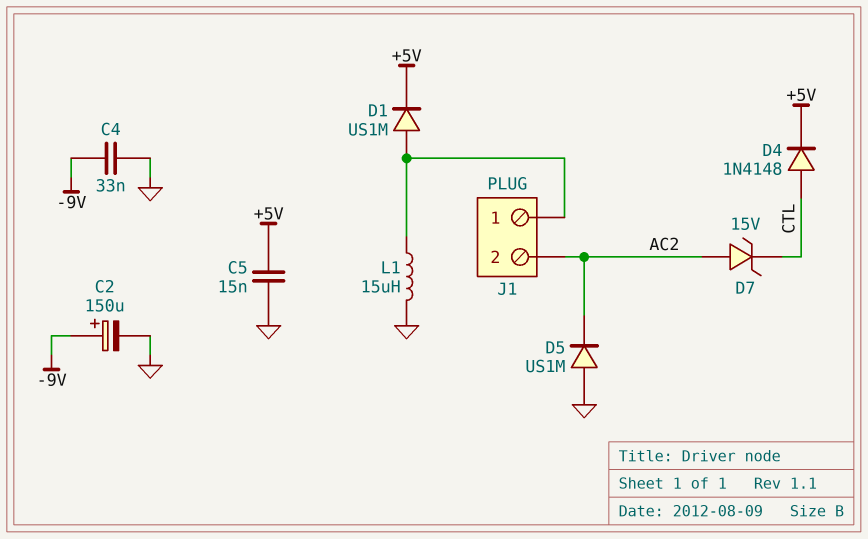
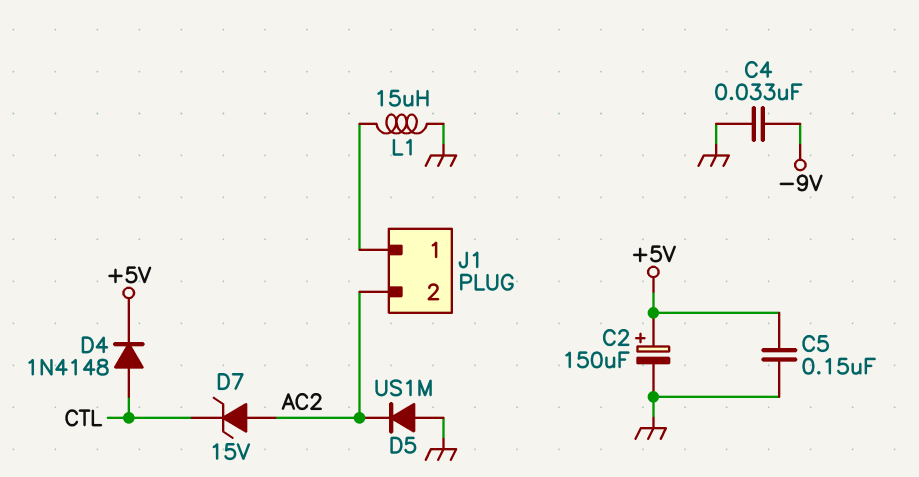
C2: 150uF (plus -9V, minus GND) -> 150uF (plus +5V, minus GND)
C5: 15nF (+5V, GND) -> 150nF (+5V, GND)
D1: diode US1M (A J1/1, K +5V) -> none

